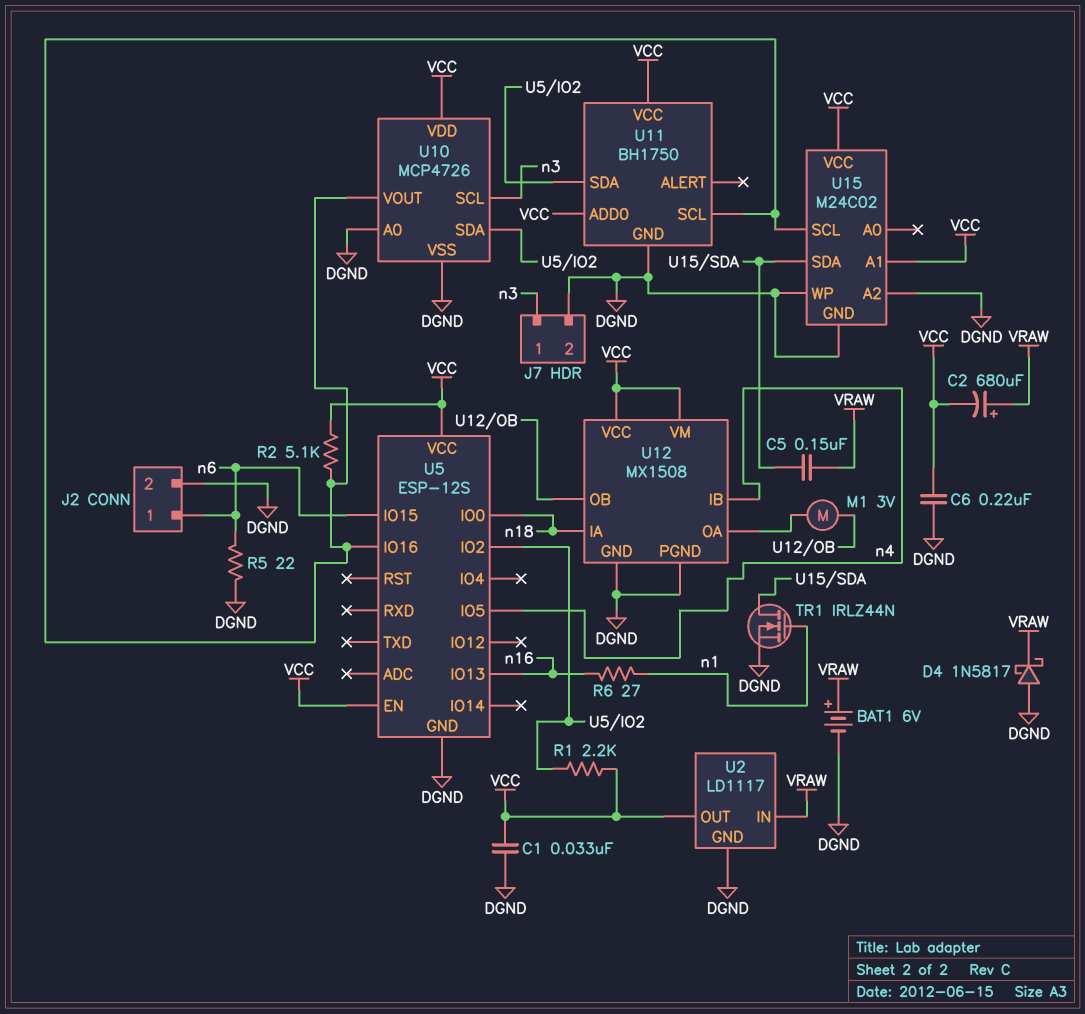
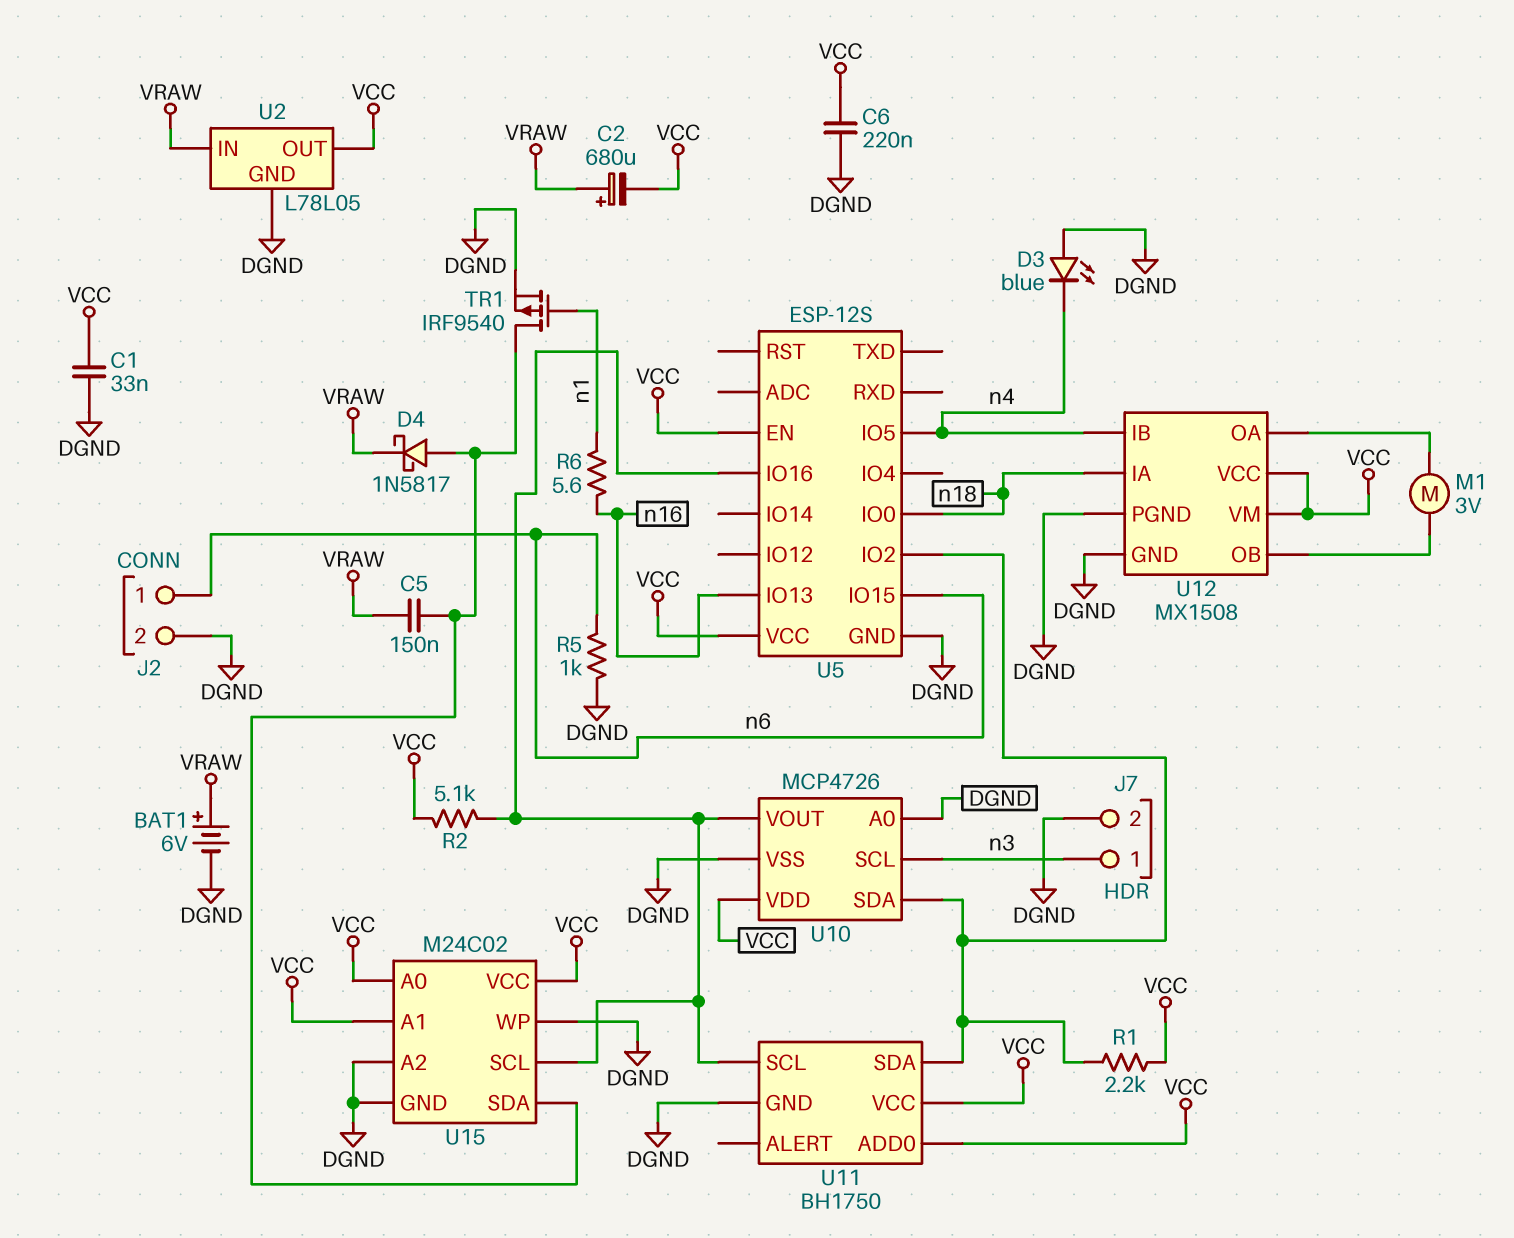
D3: none -> LED blue (A DGND, K n4)
D4: schottky 1N5817 (A DGND, K VRAW) -> schottky 1N5817 (A U15/SDA, K VRAW)
R5: 22 (DGND, n6) -> 1k (DGND, n6)
R6: 27 (n1, n16) -> 5.6 (n1, n16)
TR1: NMOS IRLZ44N (G n1, D U15/SDA, S DGND) -> PMOS IRF9540 (G n1, D U15/SDA, S DGND)
U2: LD1117 -> L78L05
U15 pin A0: none -> VCC

